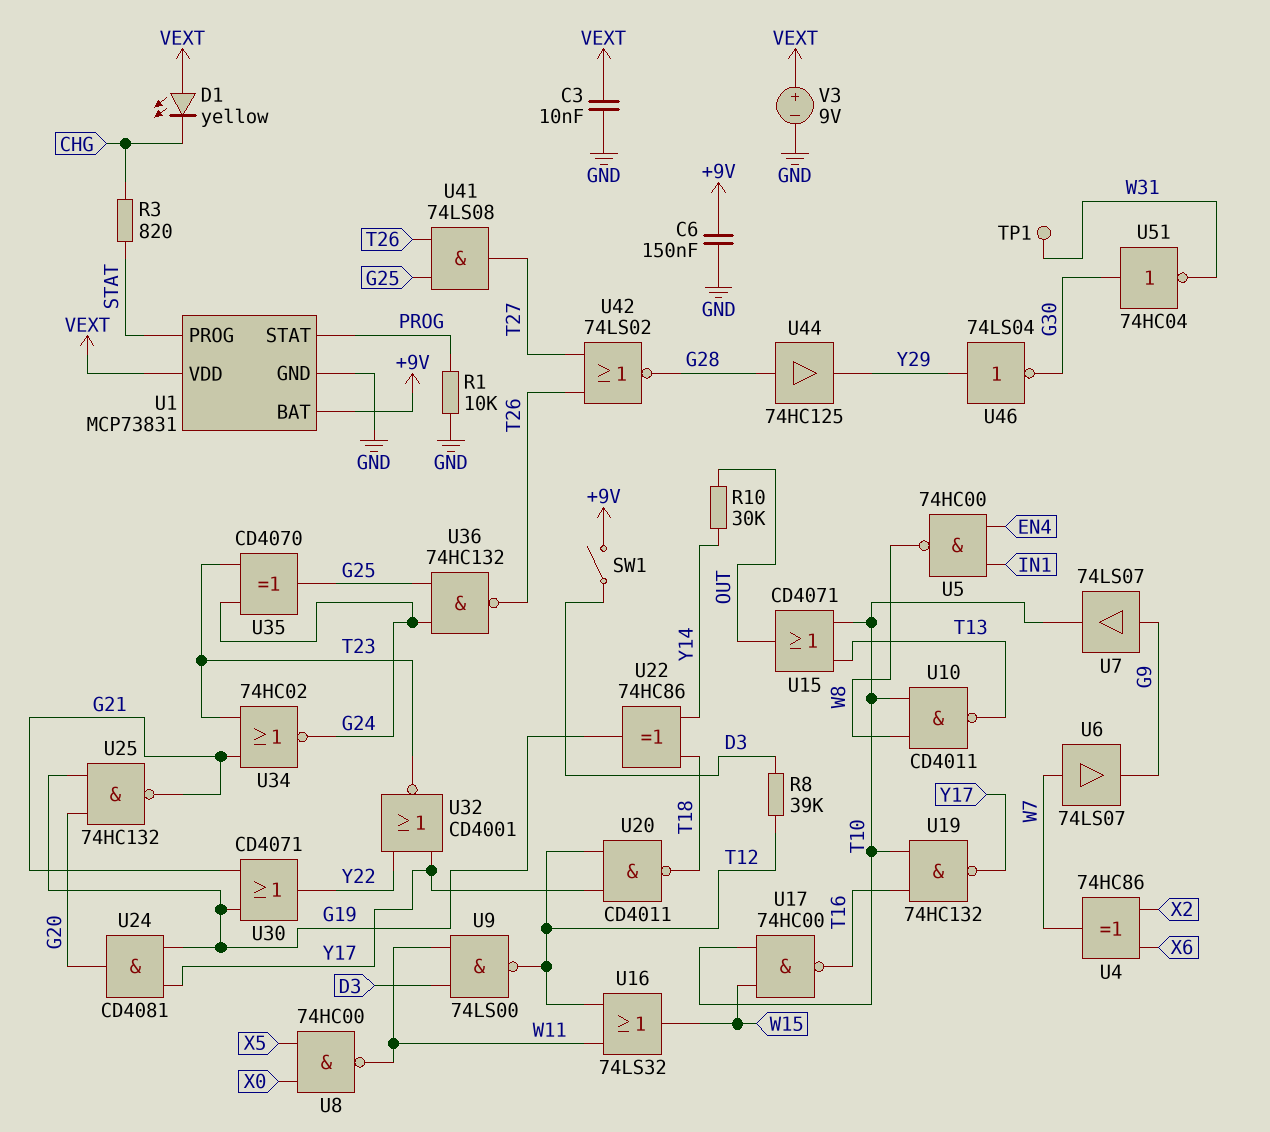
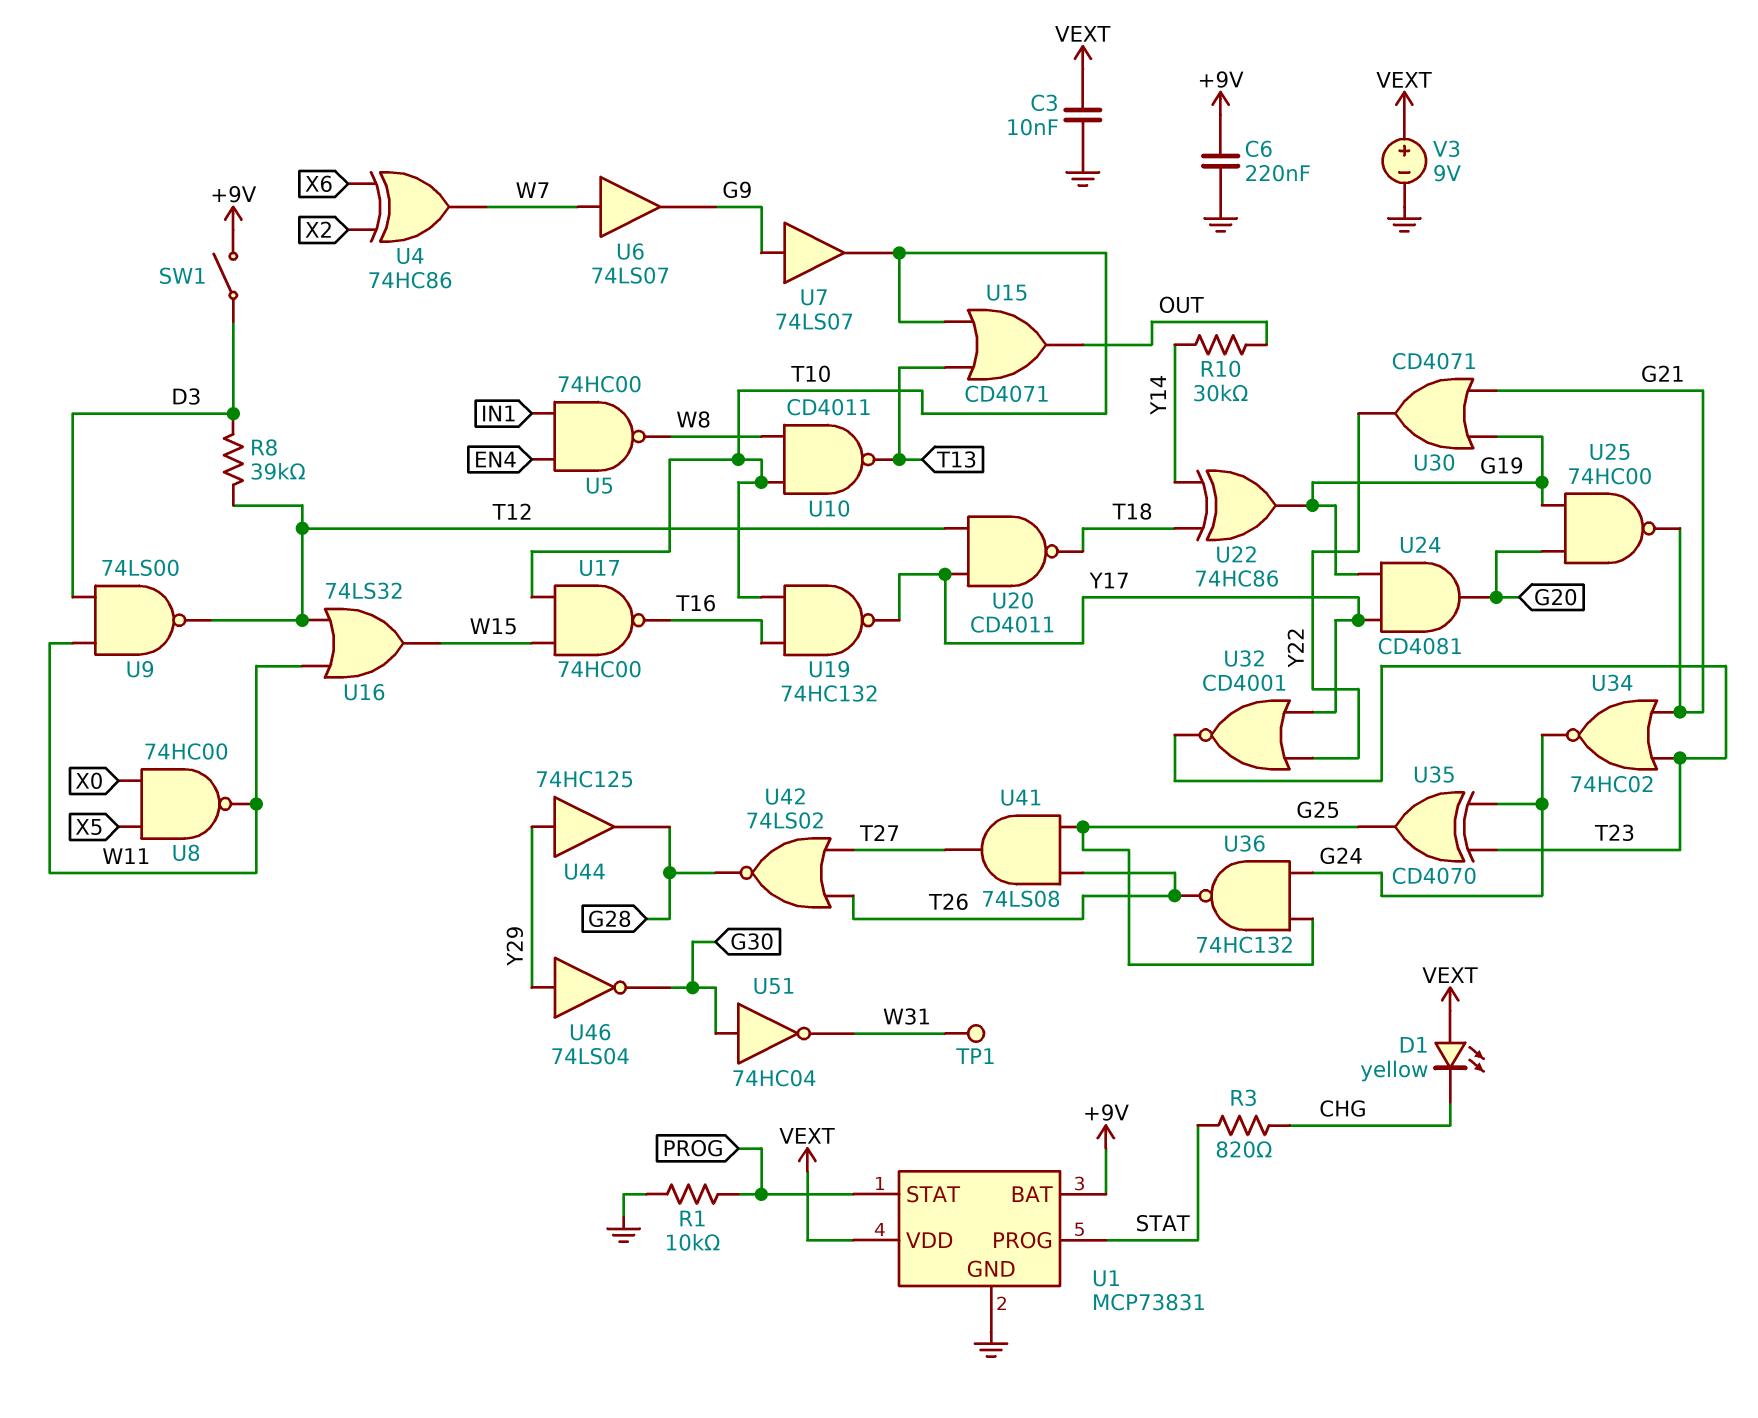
C6: 150nF (+9V, GND) -> 220nF (+9V, GND)
U25: NAND 74HC132 (in G19, in G20, out G21) -> NAND 74HC00 (in G19, in G20, out G21)
U44: buffer 74HC125 (in G28, out Y29) -> buffer 74HC125 (in Y29, out G28)

